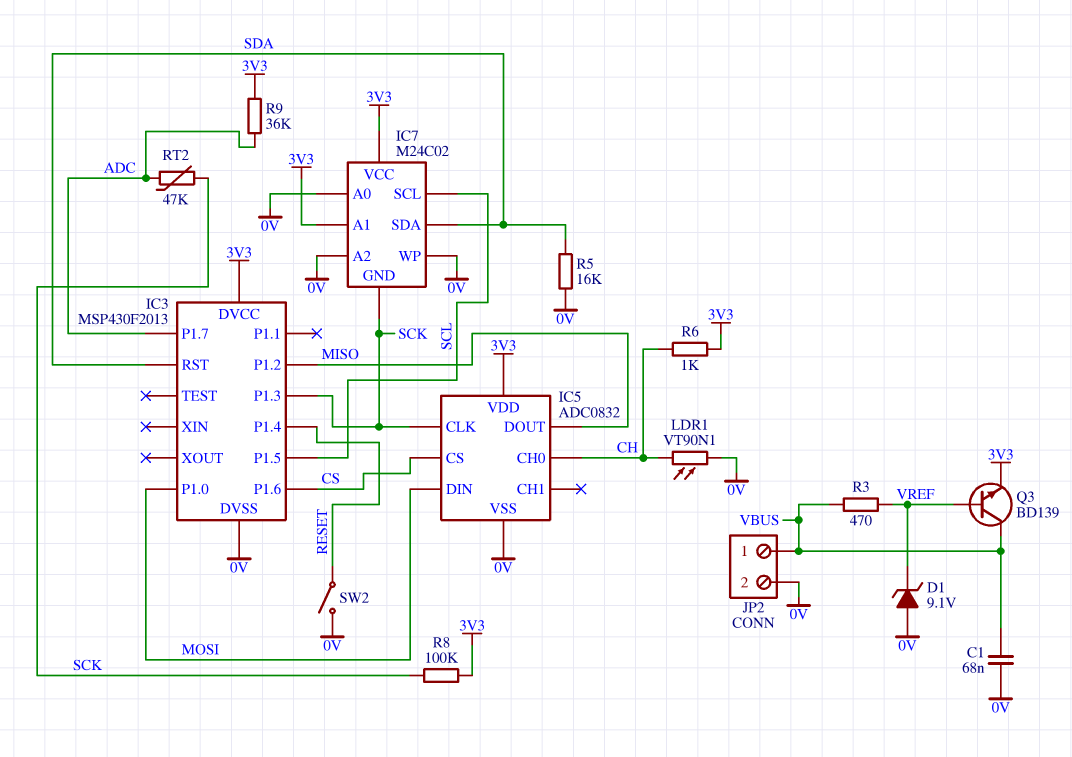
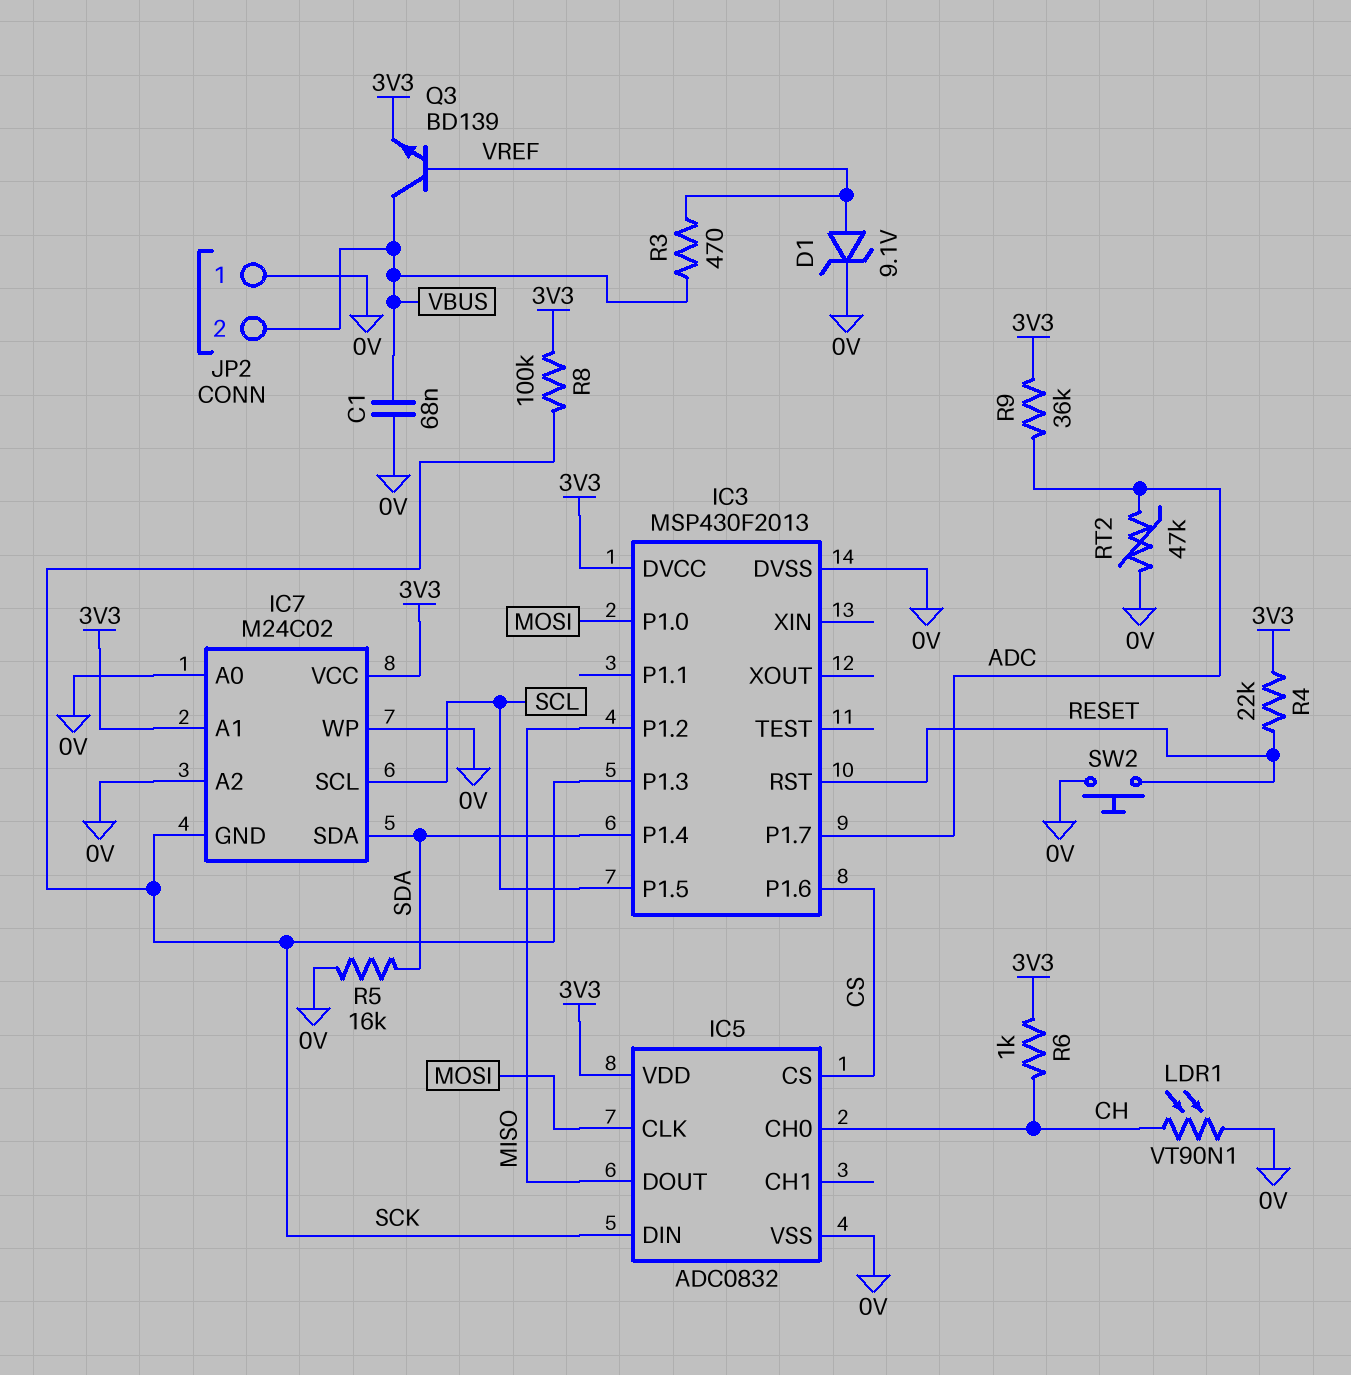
D1: zener 9.1V (A 0V, K VREF) -> zener 9.1V (A VREF, K 0V)
IC3 pin P1.4: RESET -> SDA
IC3 pin RST: SDA -> RESET
IC5 pin CLK: SCK -> MOSI
IC5 pin DIN: MOSI -> SCK
JP2 pin 1: VBUS -> 0V
JP2 pin 2: 0V -> VBUS
R4: none -> 22k (3V3, RESET)
RT2: 47k (ADC, SCK) -> 47k (0V, ADC)
SW2: switch (0V, RESET) -> button (0V, RESET)

